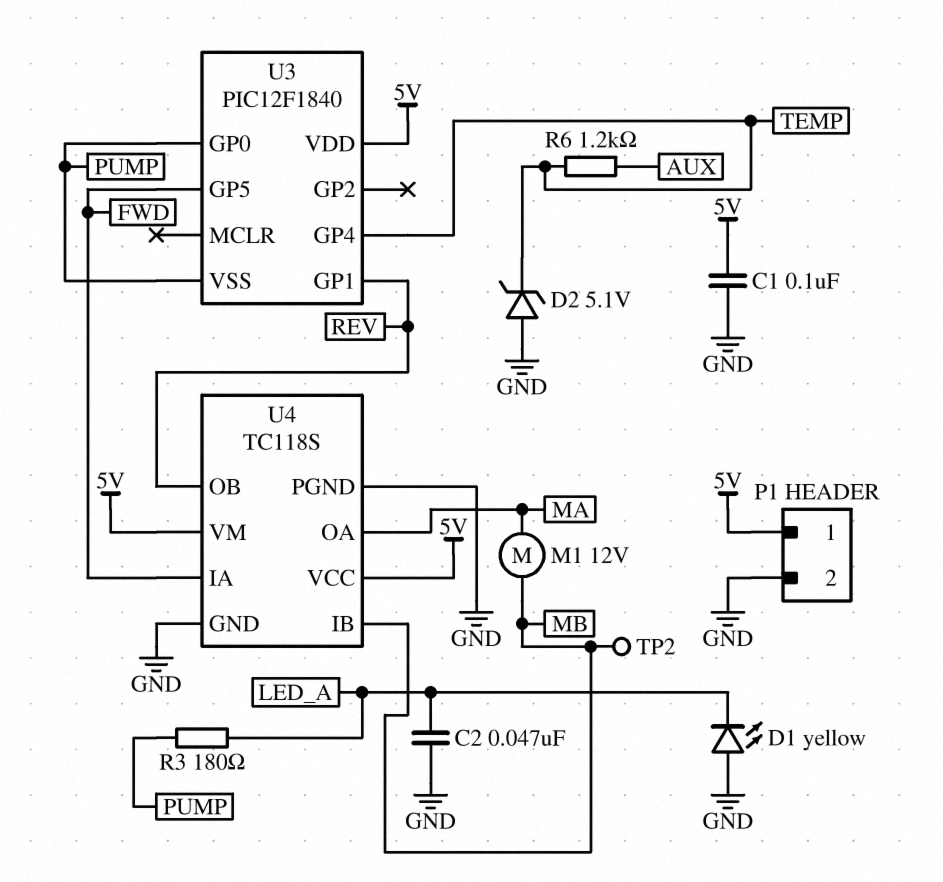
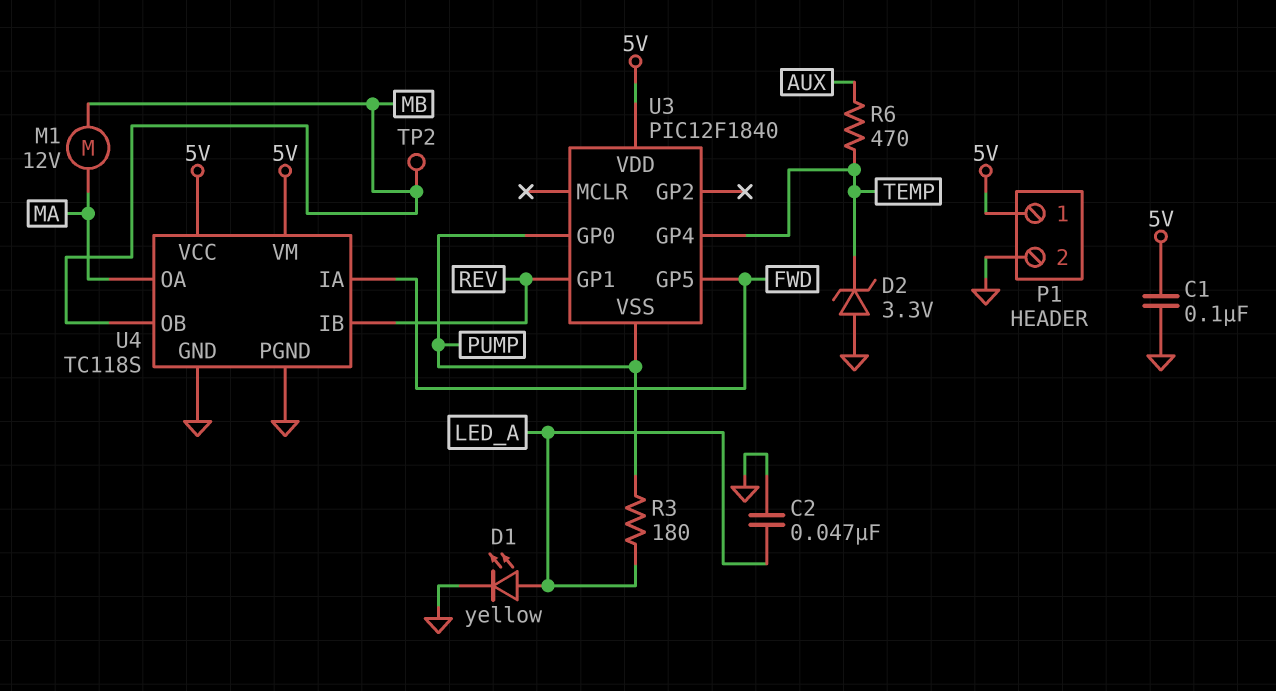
D1: LED yellow (A GND, K LED_A) -> LED yellow (A LED_A, K GND)
D2: zener 5.1V (A GND, K TEMP) -> zener 3.3V (A GND, K TEMP)
R6: 1.2k (AUX, TEMP) -> 470 (AUX, TEMP)
U4 pin IB: MB -> REV
U4 pin OB: REV -> MB

